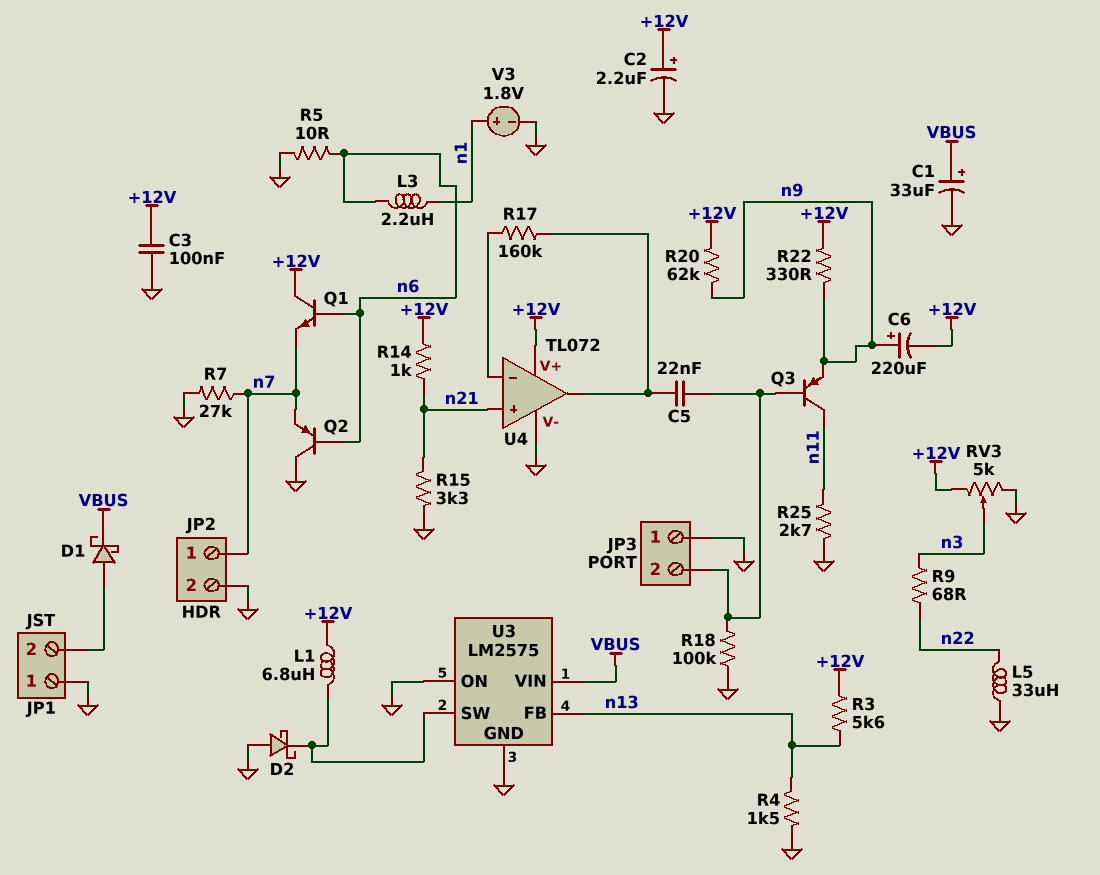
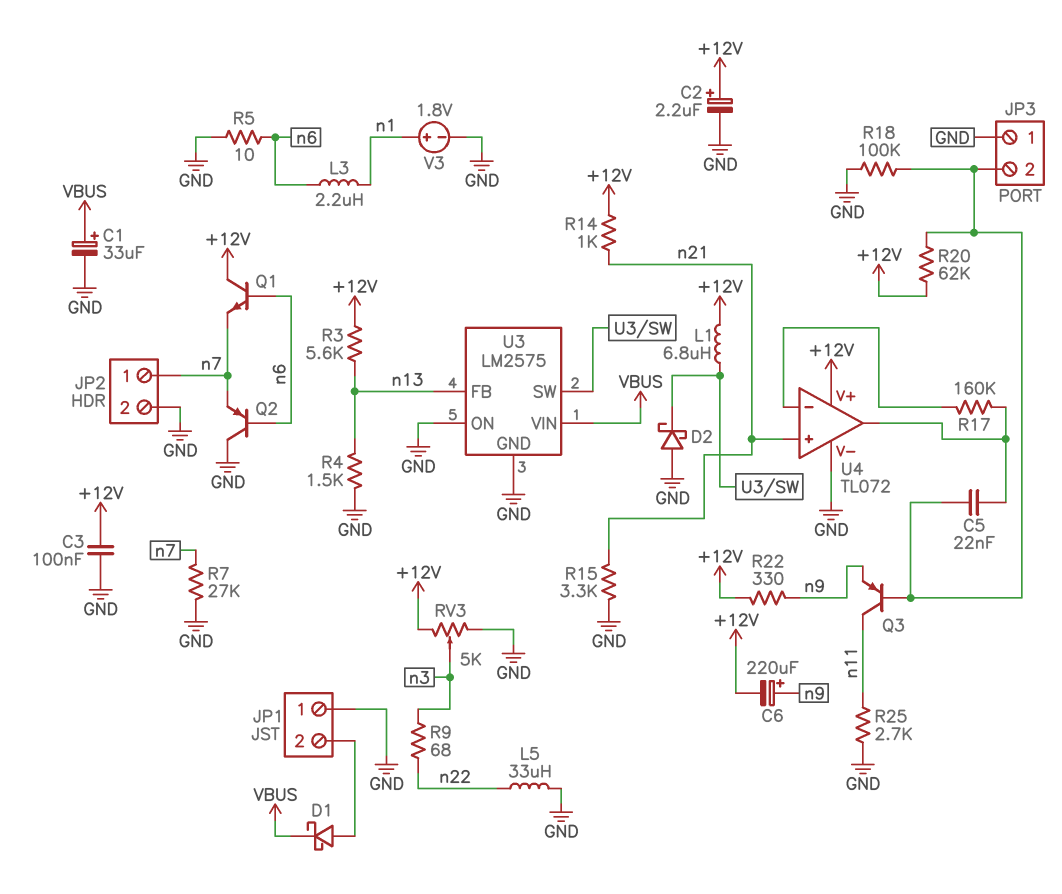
R20: 62k (+12V, n9) -> 62k (+12V, JP3/2)

